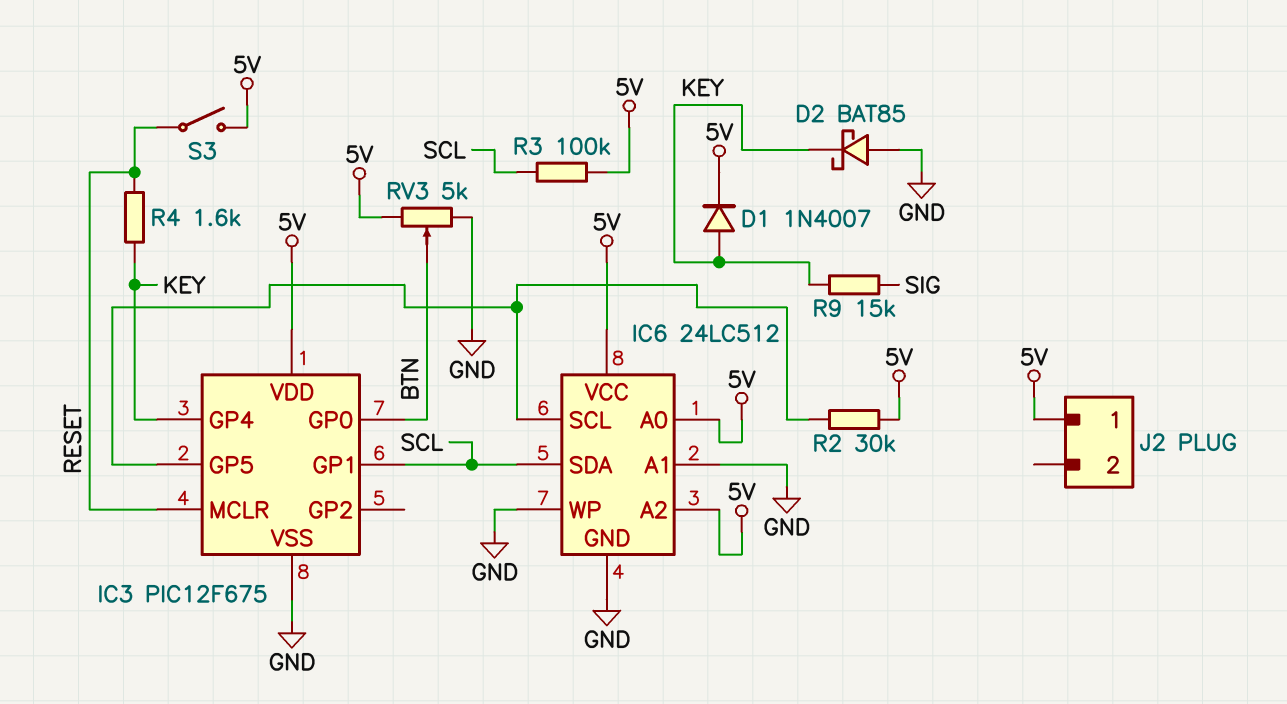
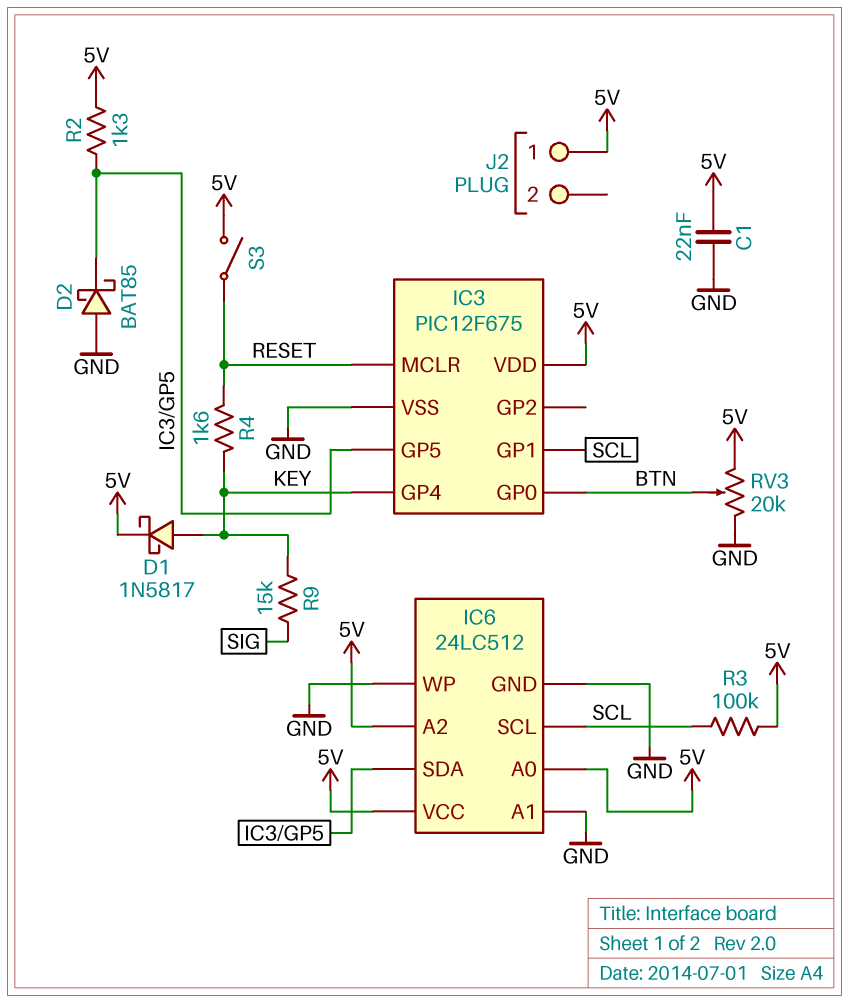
C1: none -> 22nF (5V, GND)
D1: diode 1N4007 (A KEY, K 5V) -> schottky 1N5817 (A KEY, K 5V)
D2: schottky BAT85 (A GND, K KEY) -> schottky BAT85 (A GND, K IC3/GP5)
IC6 pin SCL: IC3/GP5 -> SCL
IC6 pin SDA: SCL -> IC3/GP5
R2: 30k (5V, IC3/GP5) -> 1.3k (5V, IC3/GP5)
RV3: 5k (5V, GND, wiper BTN) -> 20k (5V, GND, wiper BTN)

